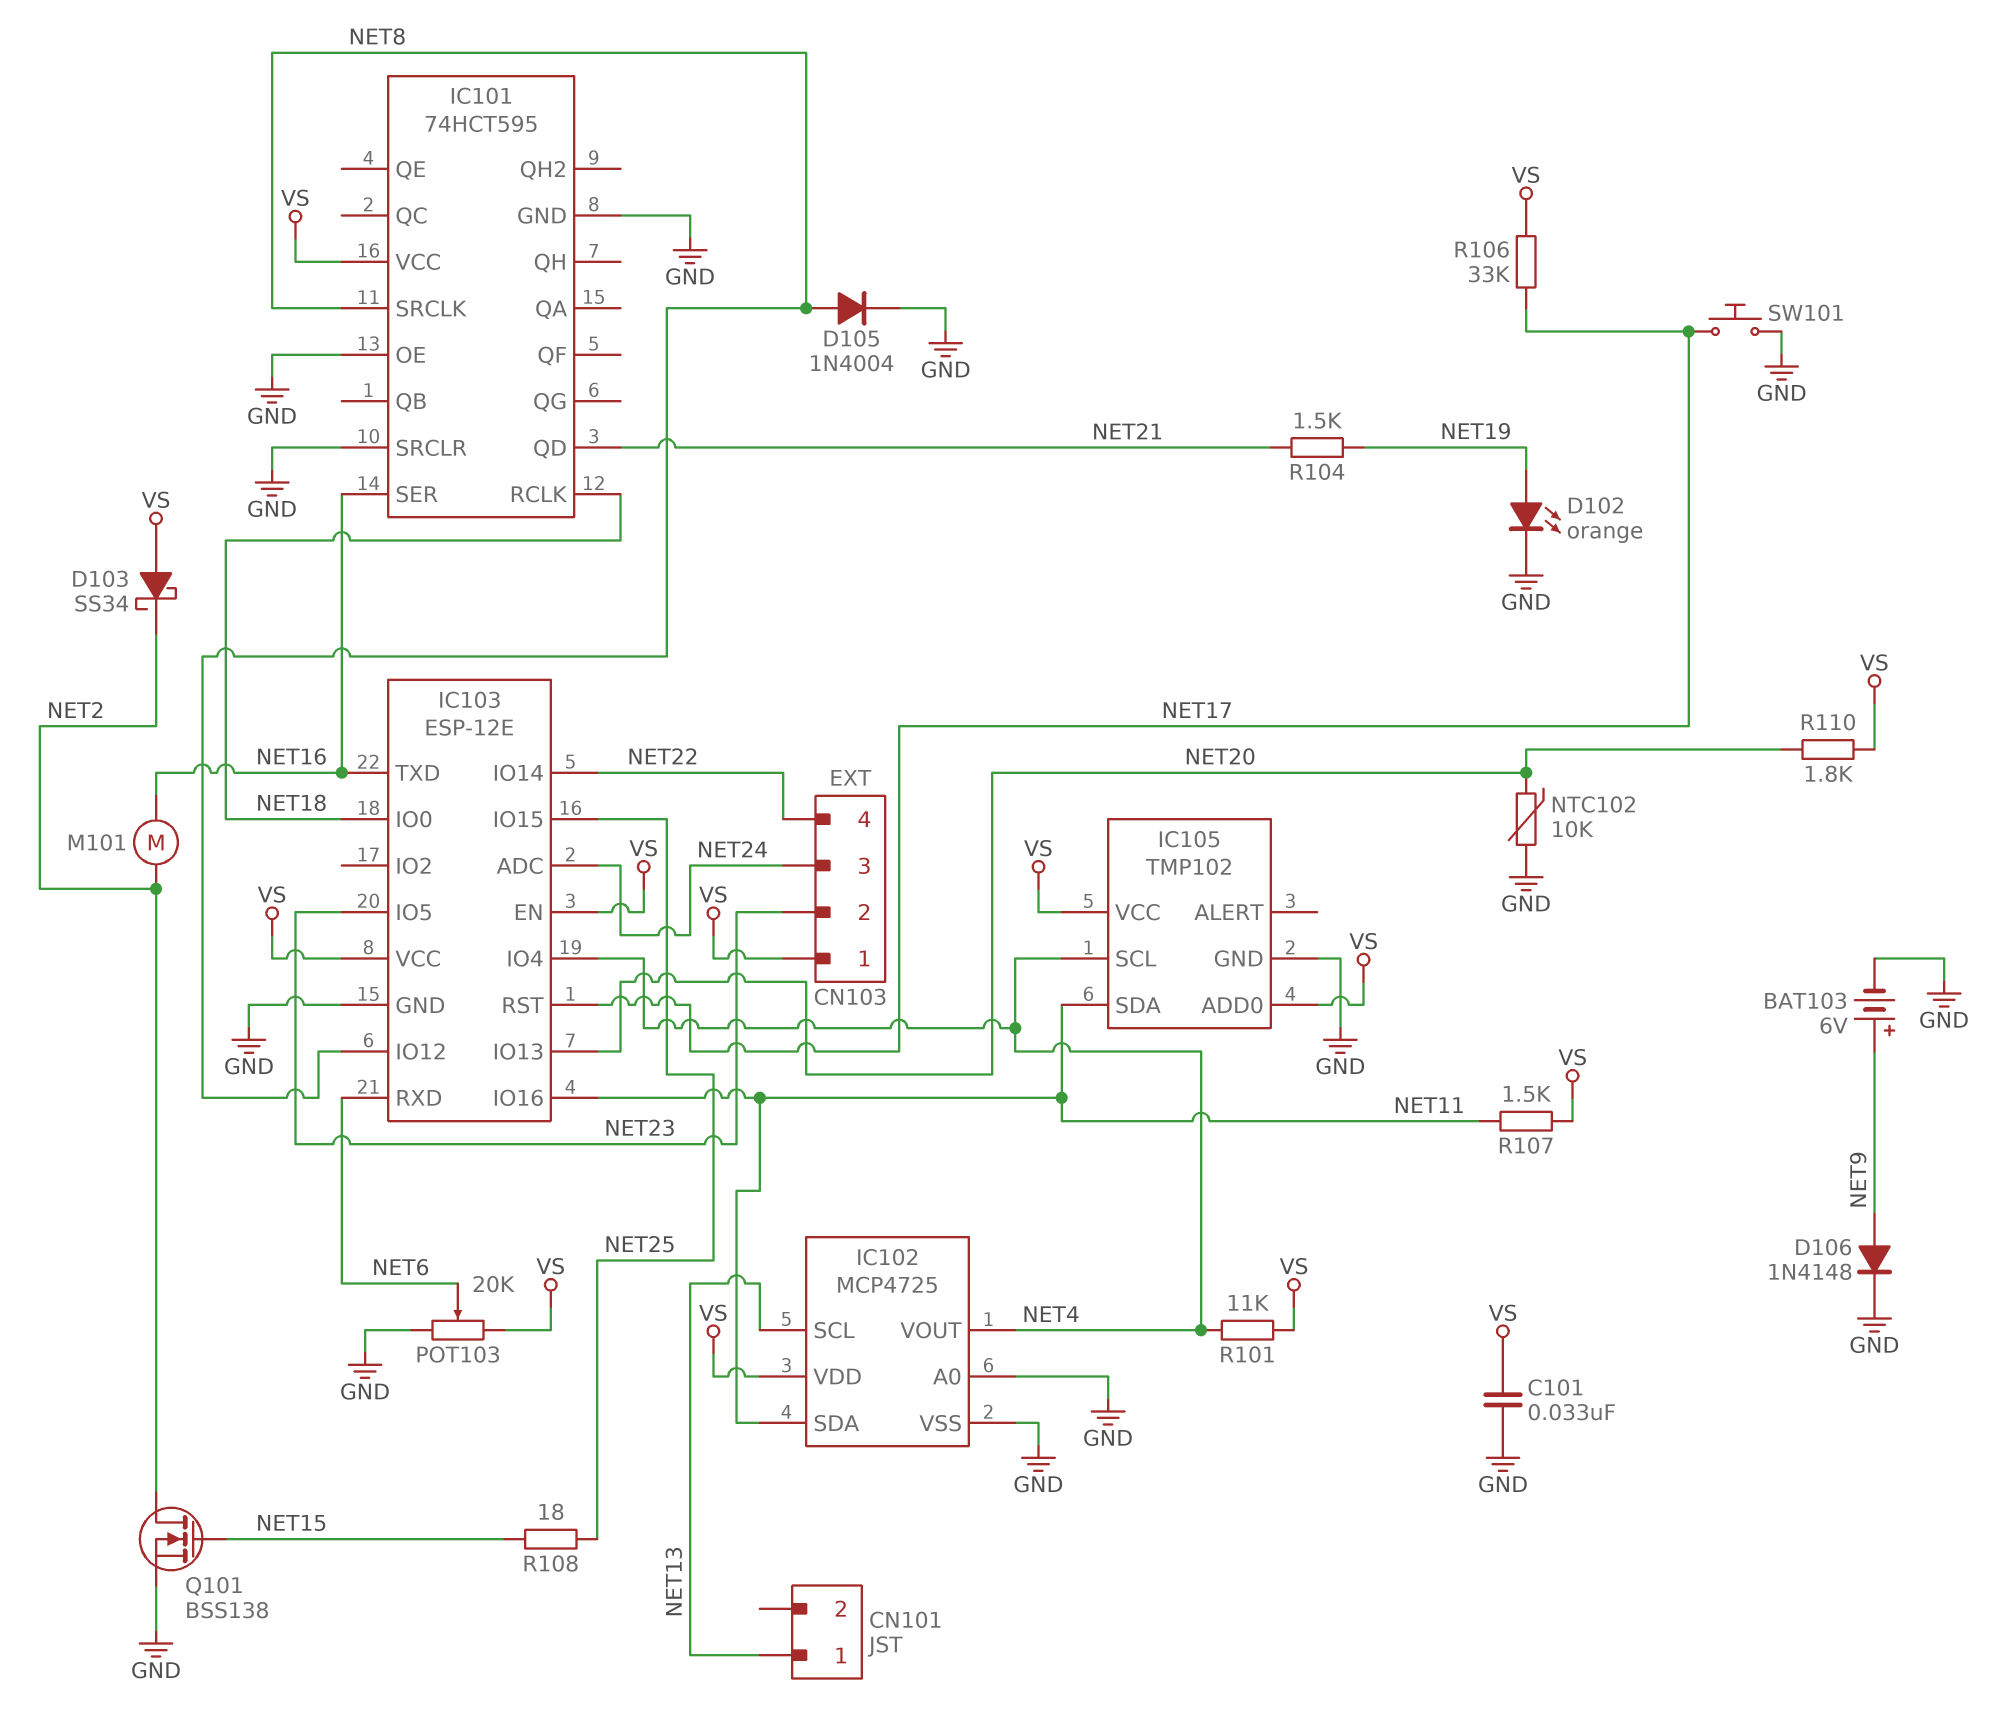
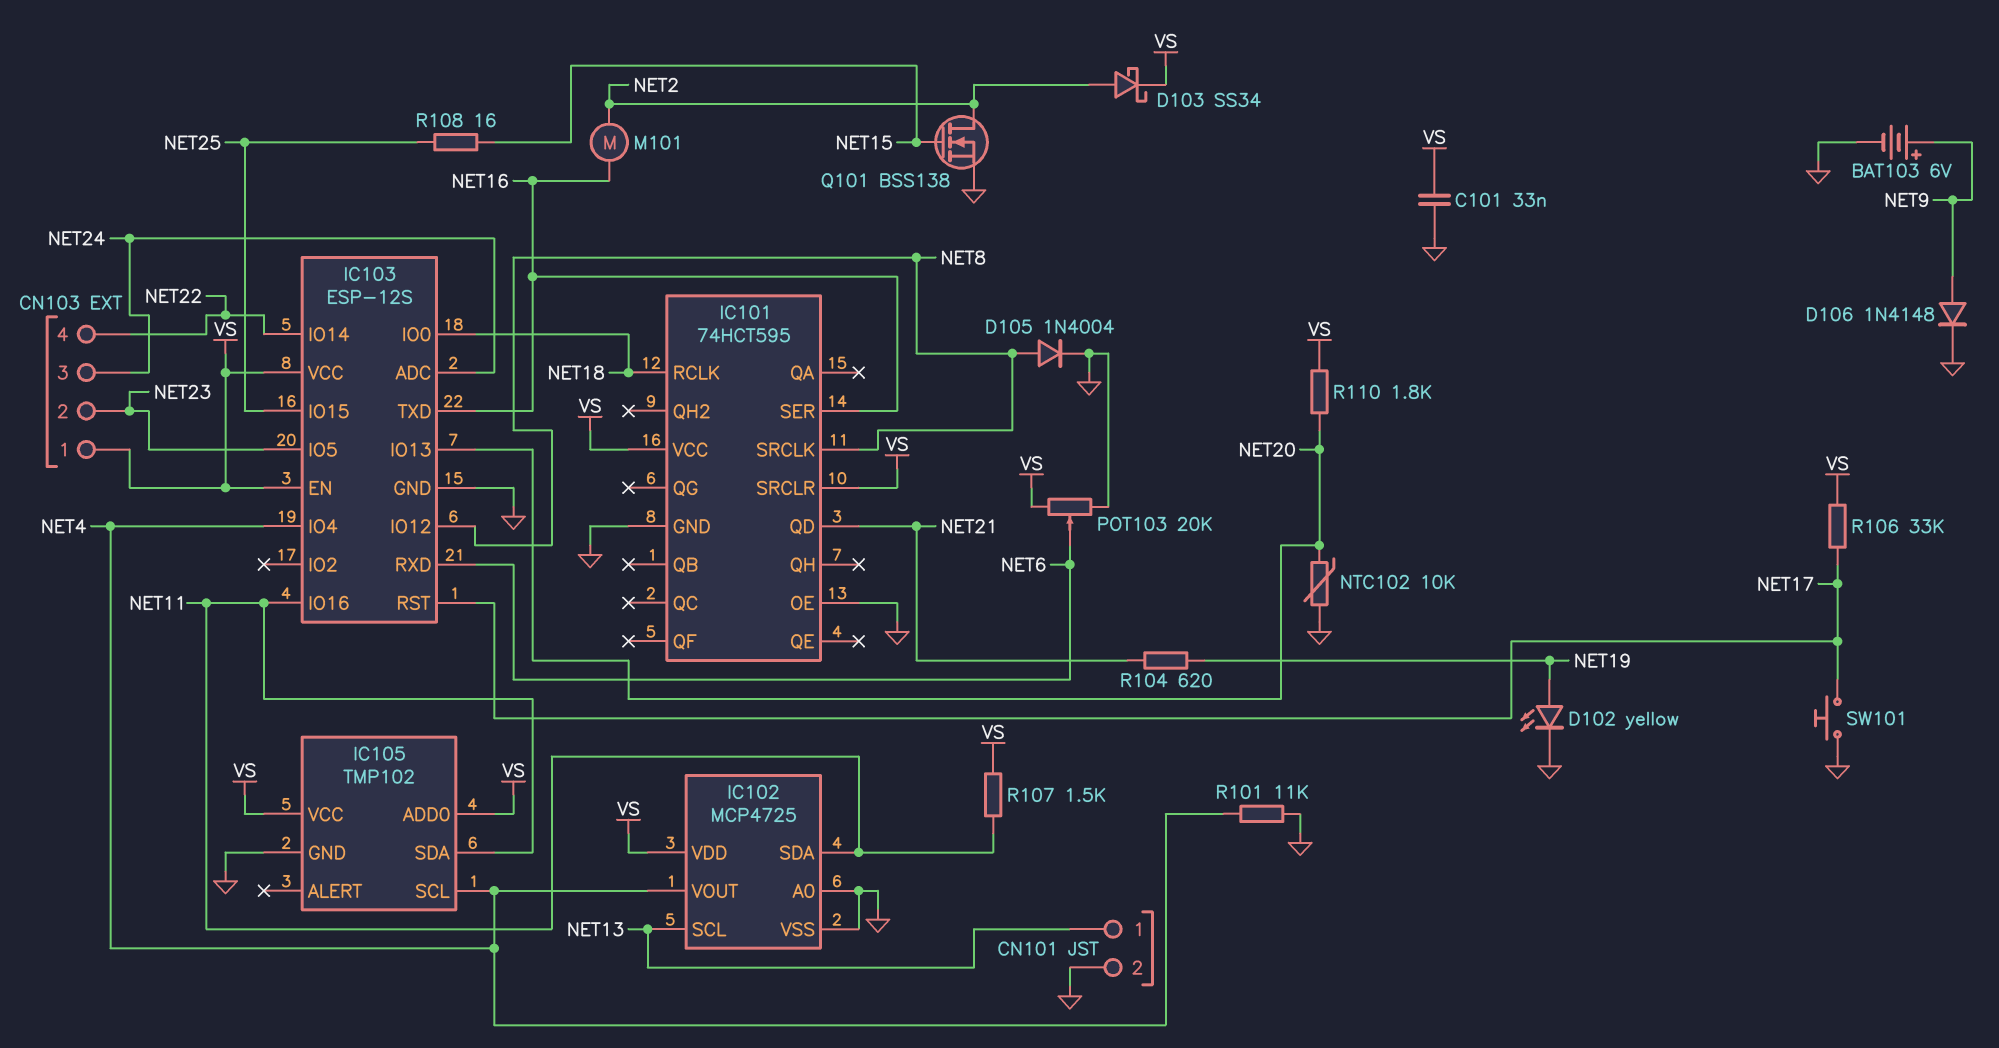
CN101 pin 2: none -> GND
D102: LED orange (A NET19, K GND) -> LED yellow (A NET19, K GND)
D103: schottky SS34 (A VS, K NET2) -> schottky SS34 (A NET2, K VS)
IC101 pin SRCLR: GND -> VS
IC103: ESP-12E -> ESP-12S
R101: 11k (NET4, VS) -> 11k (GND, NET4)
R104: 1.5k (NET19, NET21) -> 620 (NET19, NET21)
R108: 18 (NET15, NET25) -> 16 (NET15, NET25)

